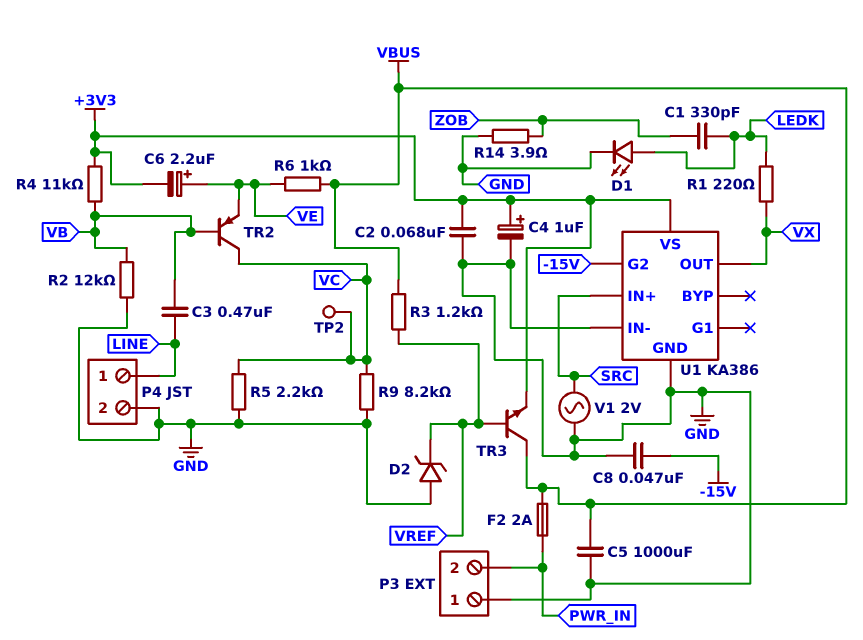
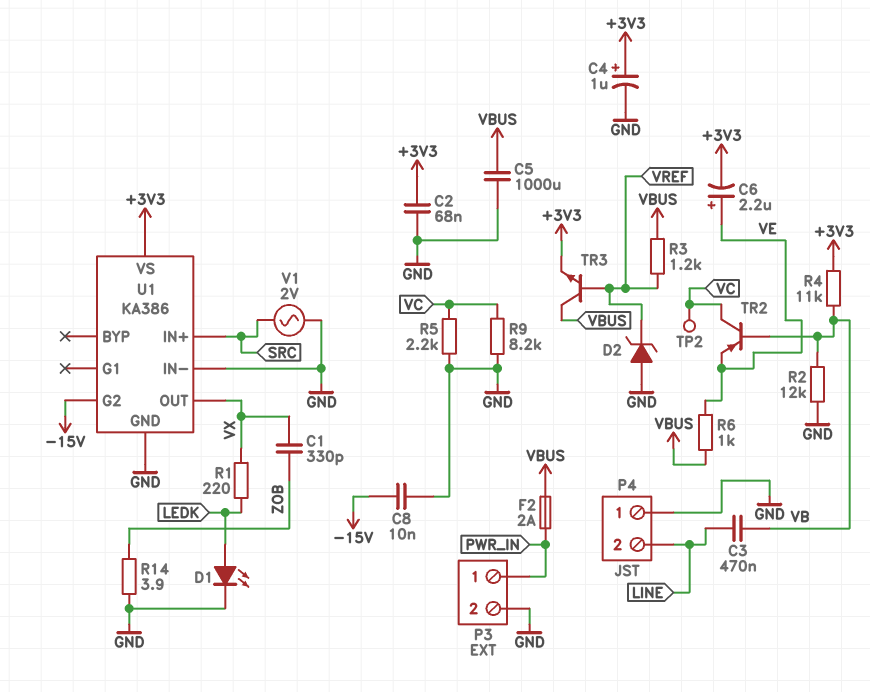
C1: 330pF (LEDK, ZOB) -> 330pF (VX, ZOB)
C8: 47nF (-15V, GND) -> 10nF (-15V, GND)
P3 pin 1: GND -> PWR_IN
P3 pin 2: PWR_IN -> GND
P4 pin 1: LINE -> GND
P4 pin 2: GND -> LINE

